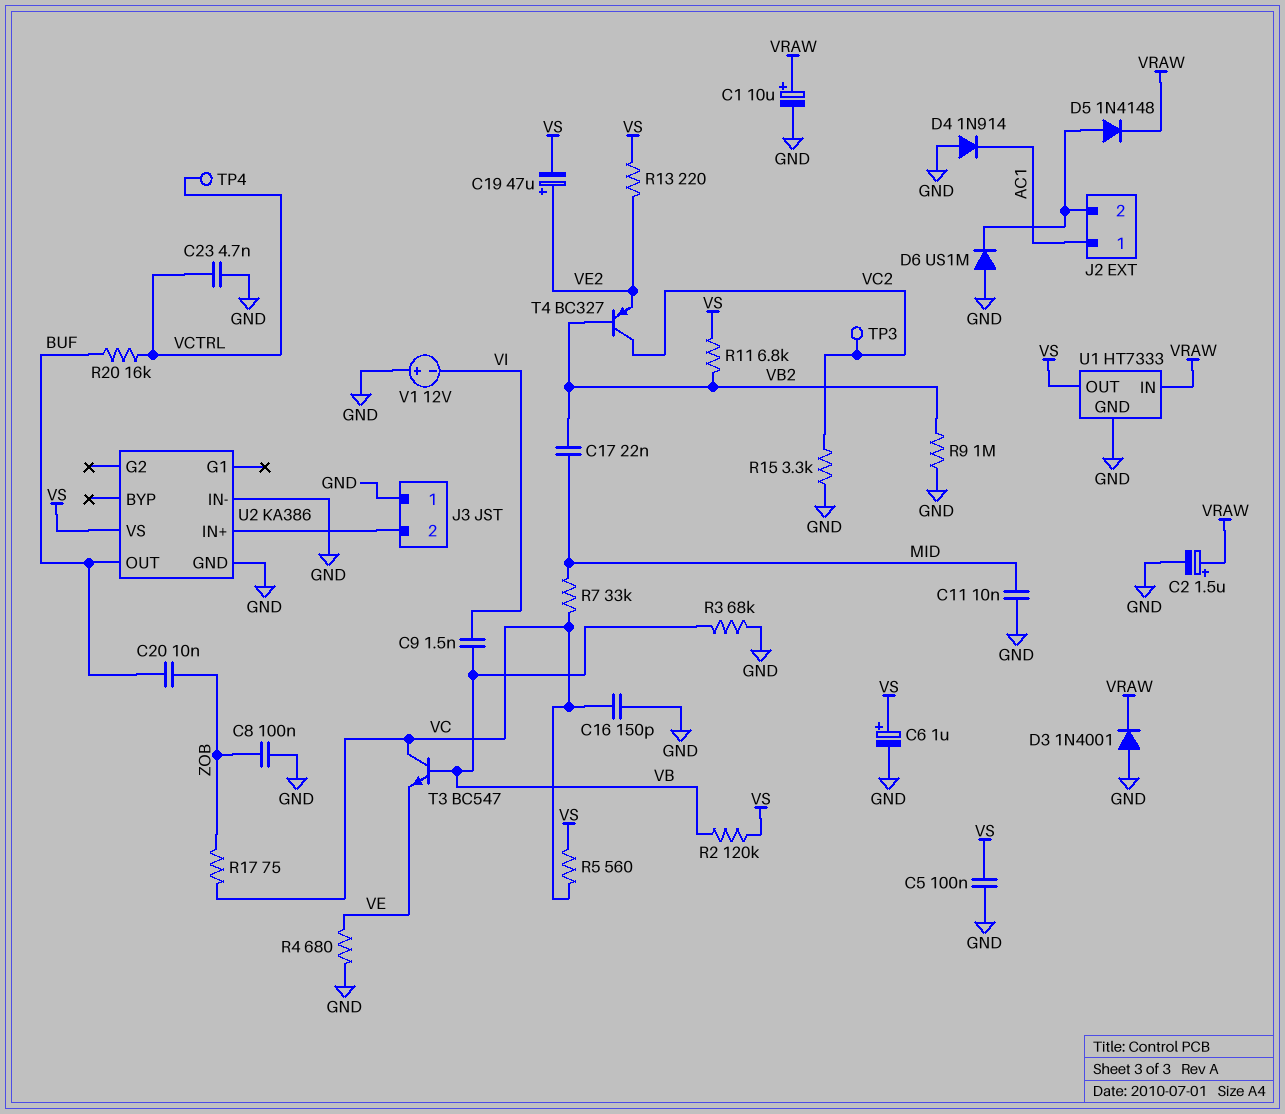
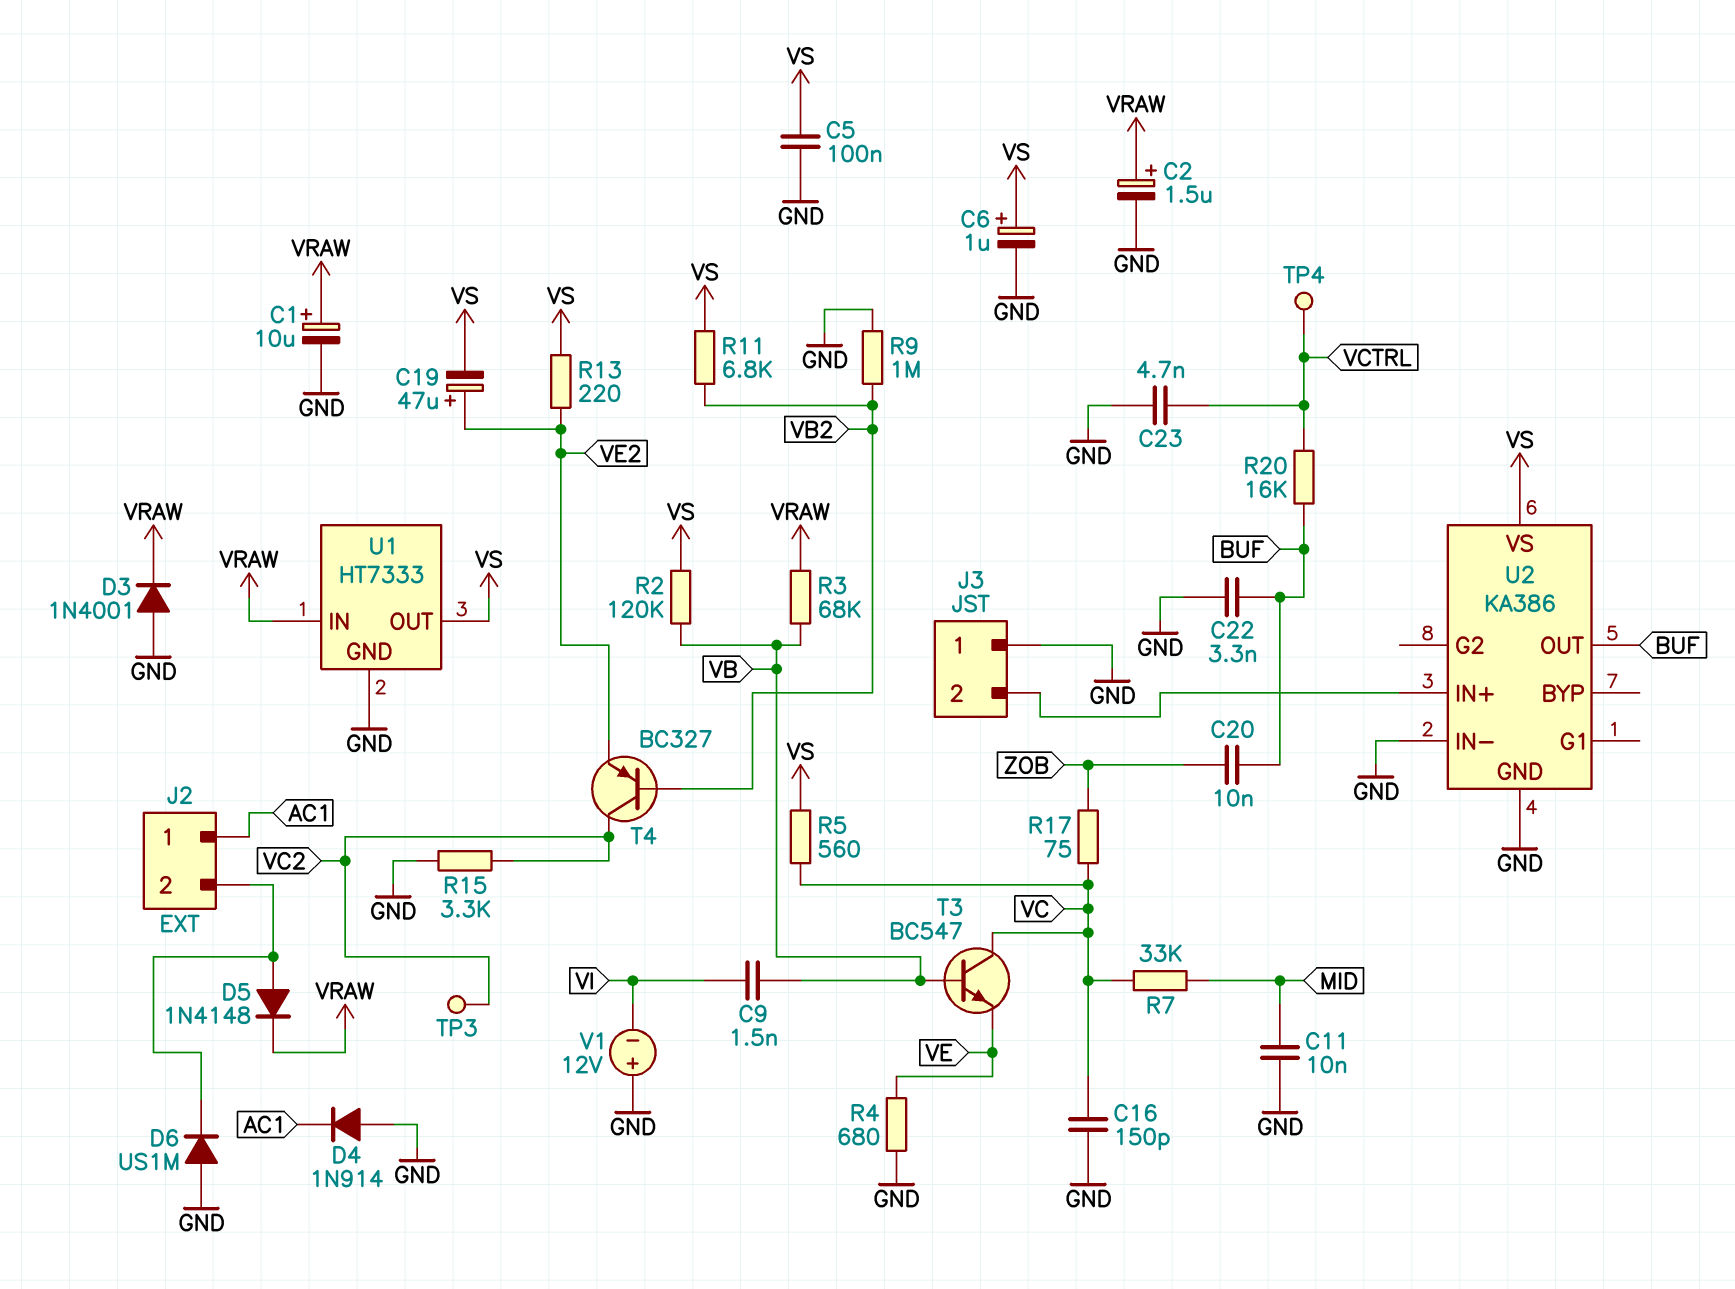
C8: 100nF (GND, ZOB) -> none
C17: 22nF (MID, VB2) -> none
C22: none -> 3.3nF (BUF, GND)
R3: 68k (GND, VB) -> 68k (VB, VRAW)

